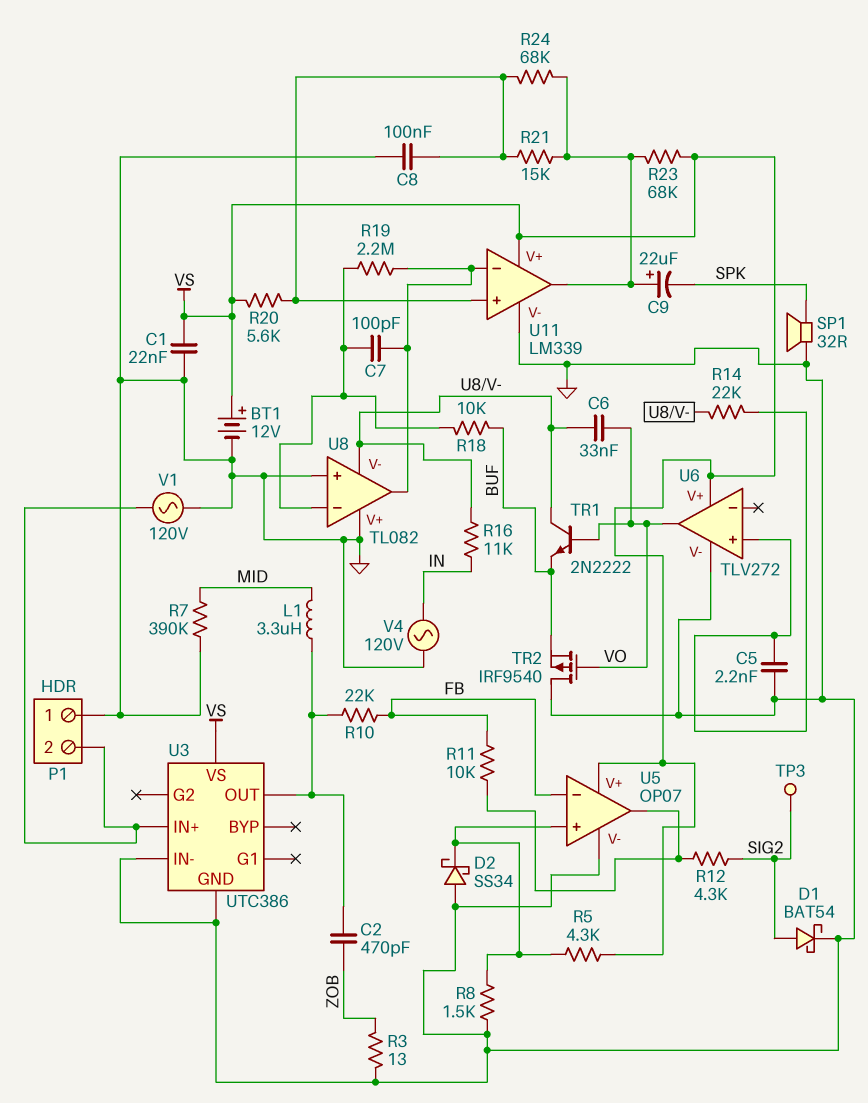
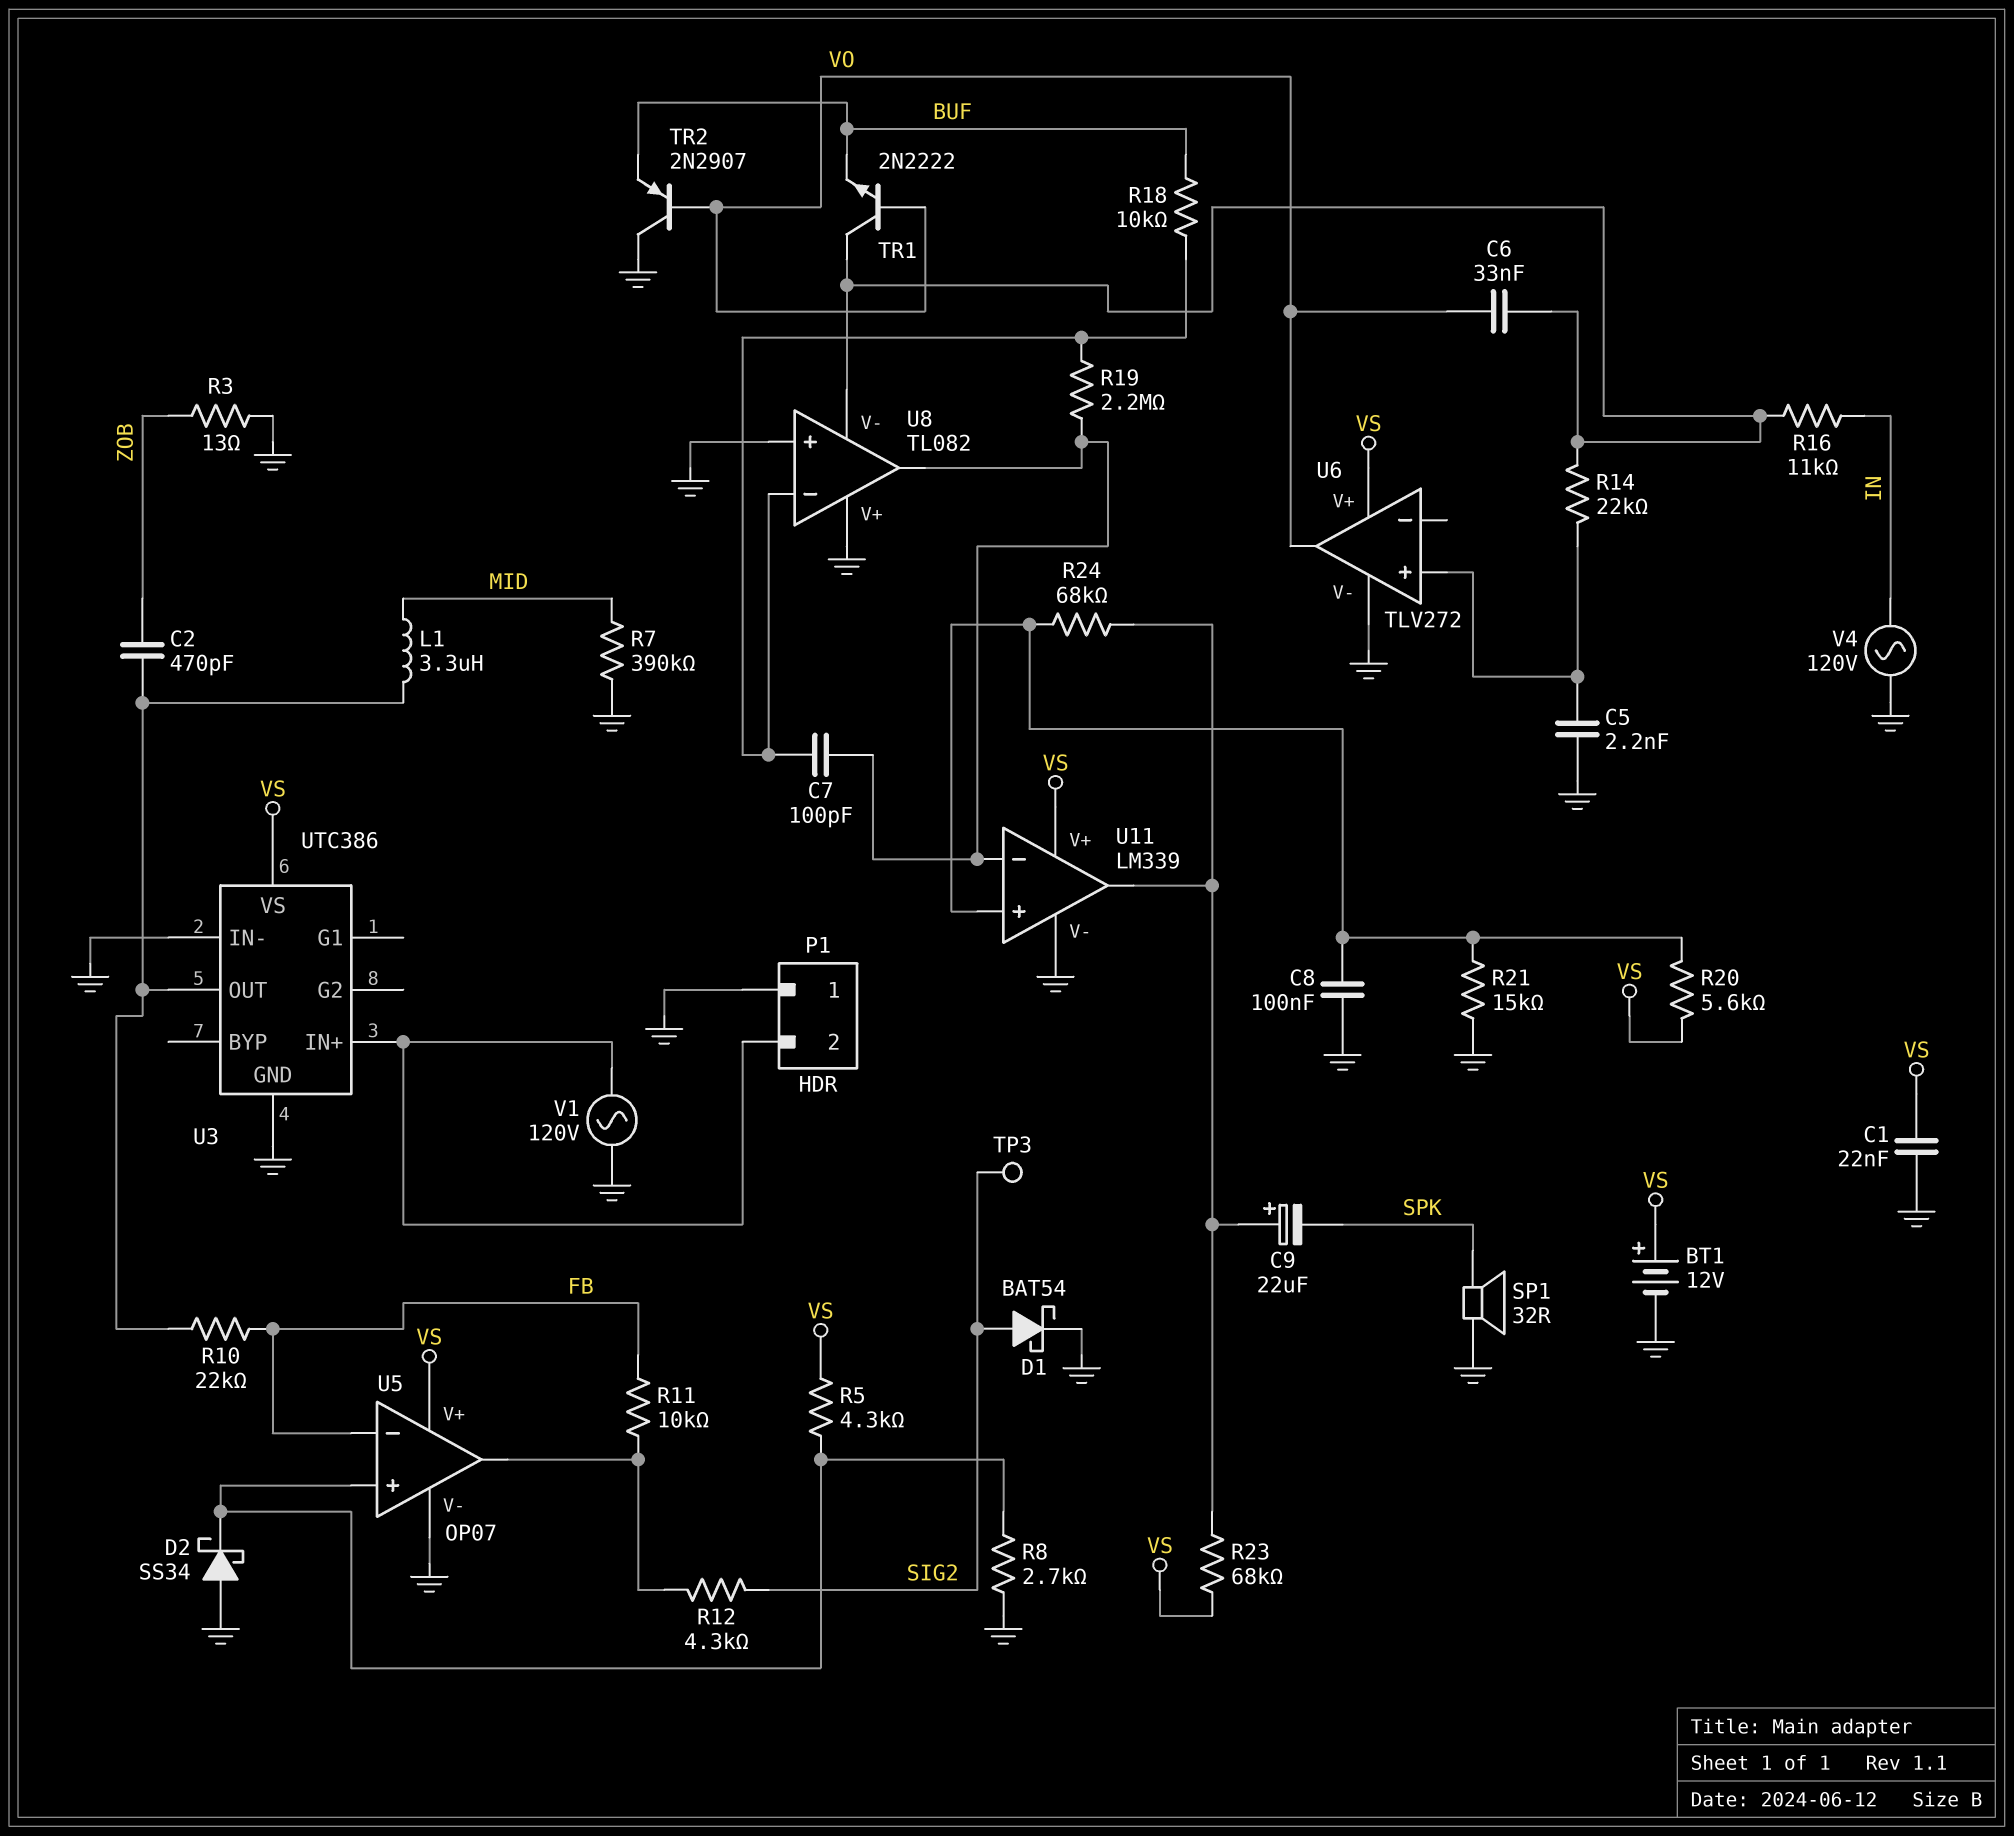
R8: 1.5k (GND, U5/in+) -> 2.7k (GND, U5/in+)
R21: 15k (U11/in+, U11/out) -> 15k (GND, U11/in+)
TR2: PMOS IRF9540 (G VO, D GND, S BUF) -> PNP 2N2907 (B VO, C GND, E BUF)

